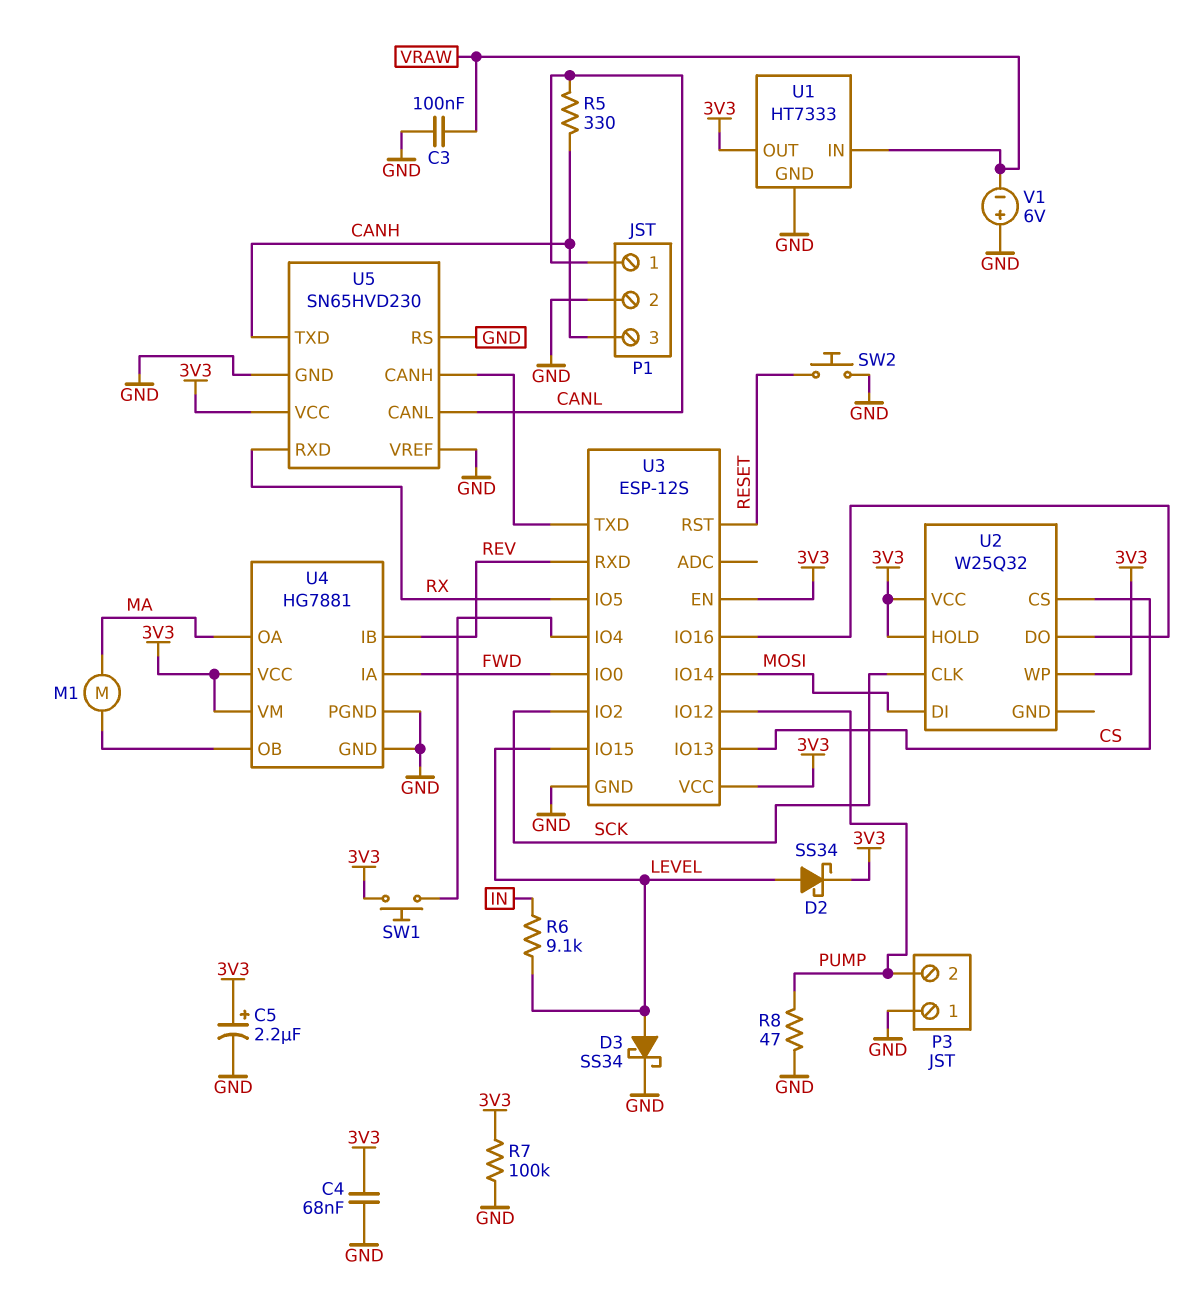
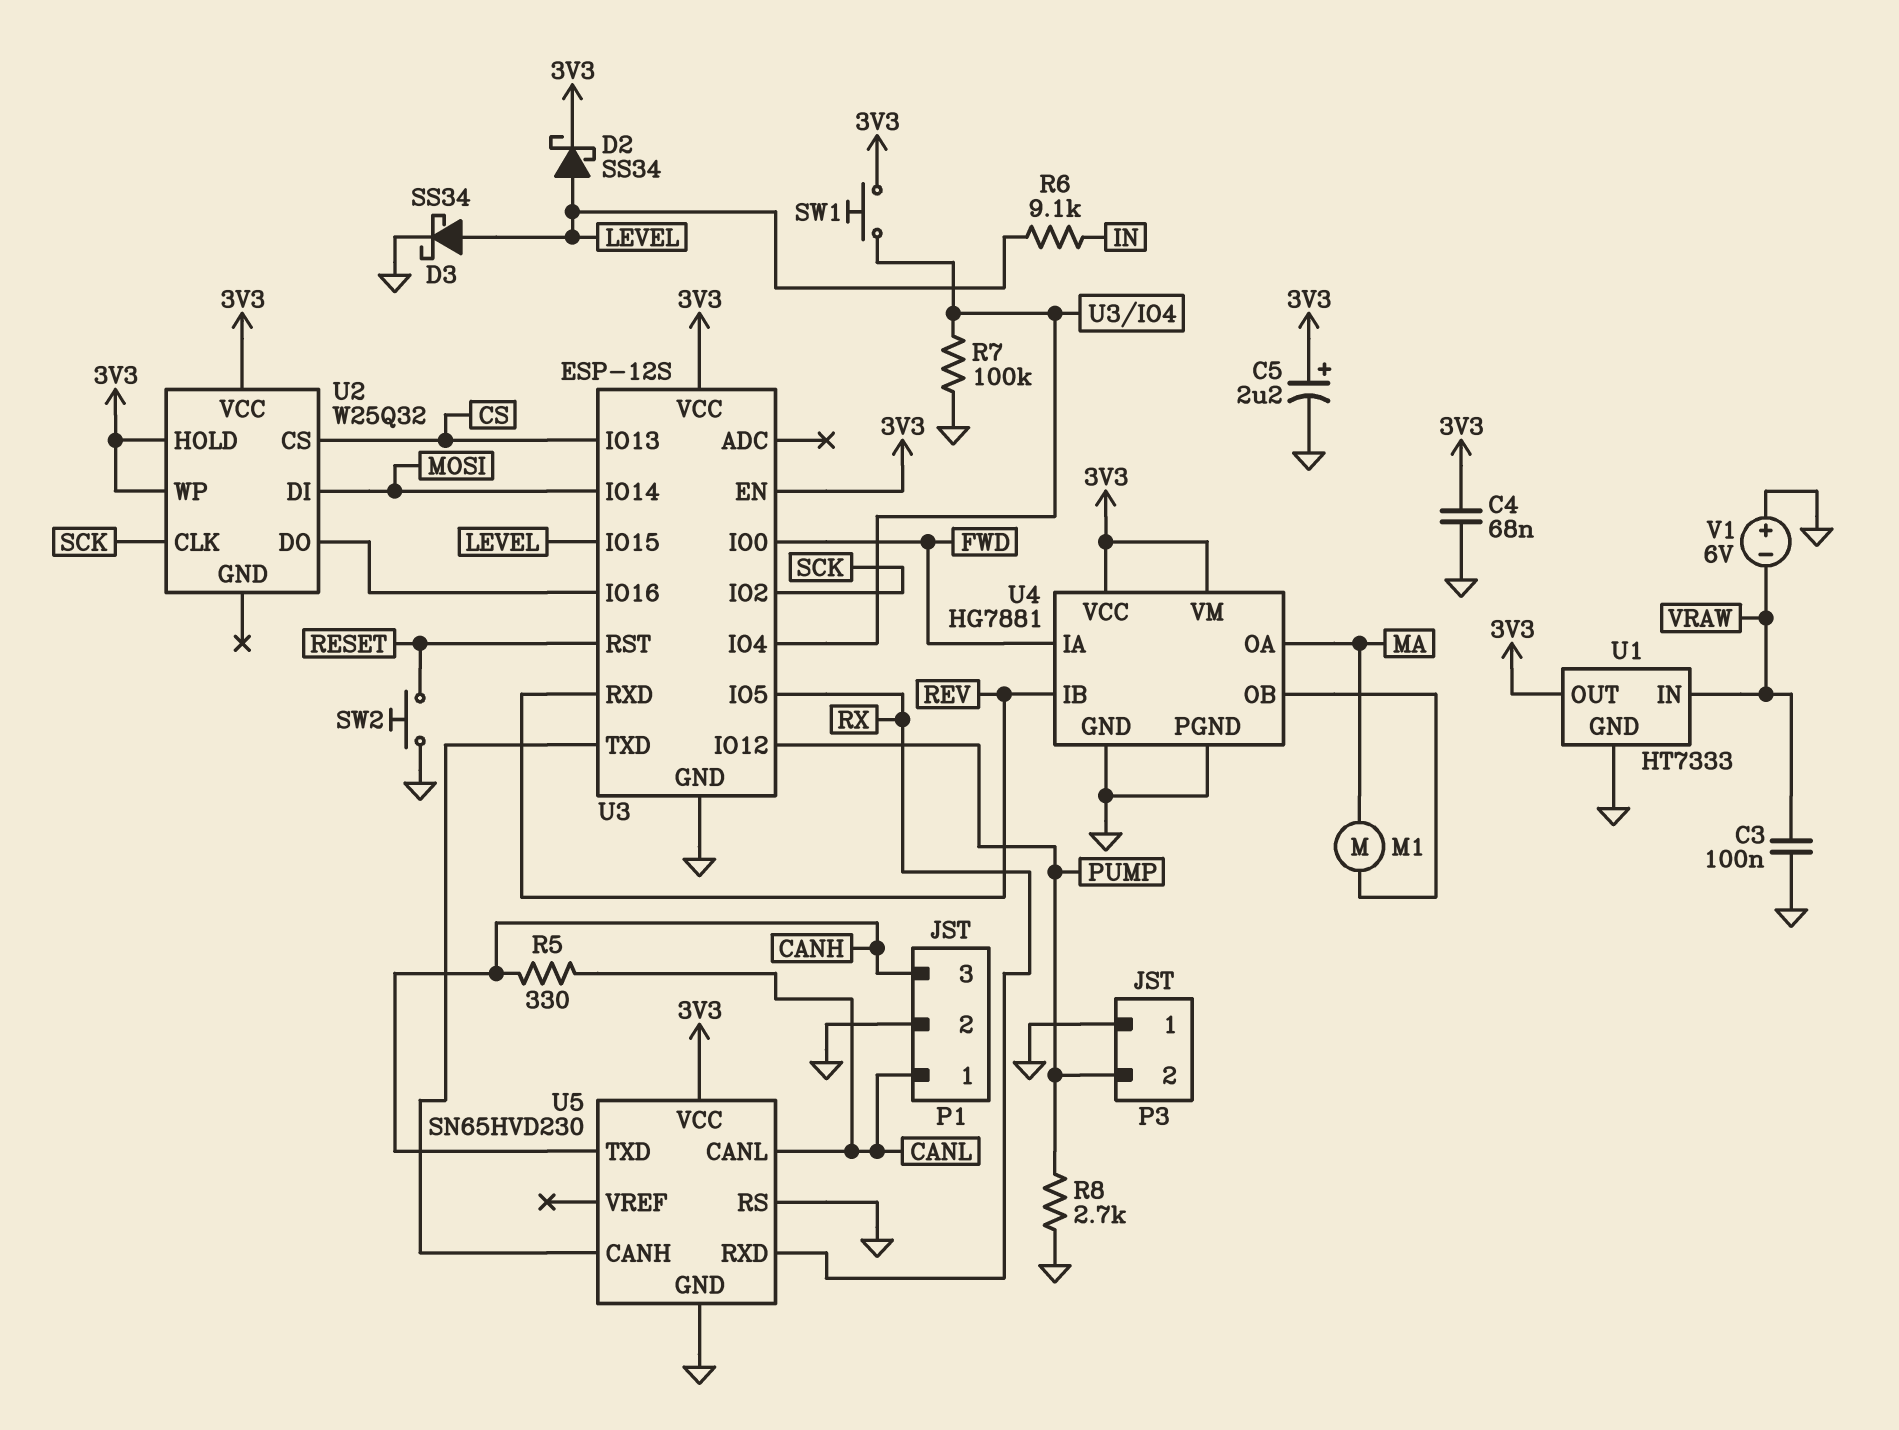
R7: 100k (3V3, GND) -> 100k (GND, U3/IO4)
R8: 47 (GND, PUMP) -> 2.7k (GND, PUMP)
U5 pin VREF: GND -> none

